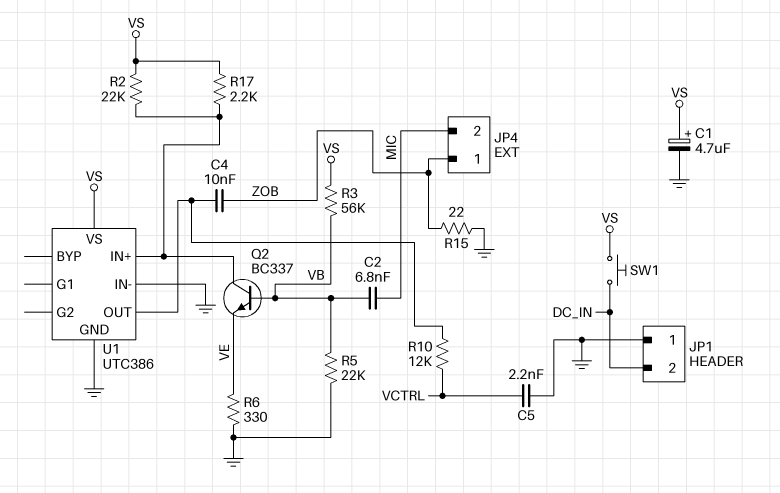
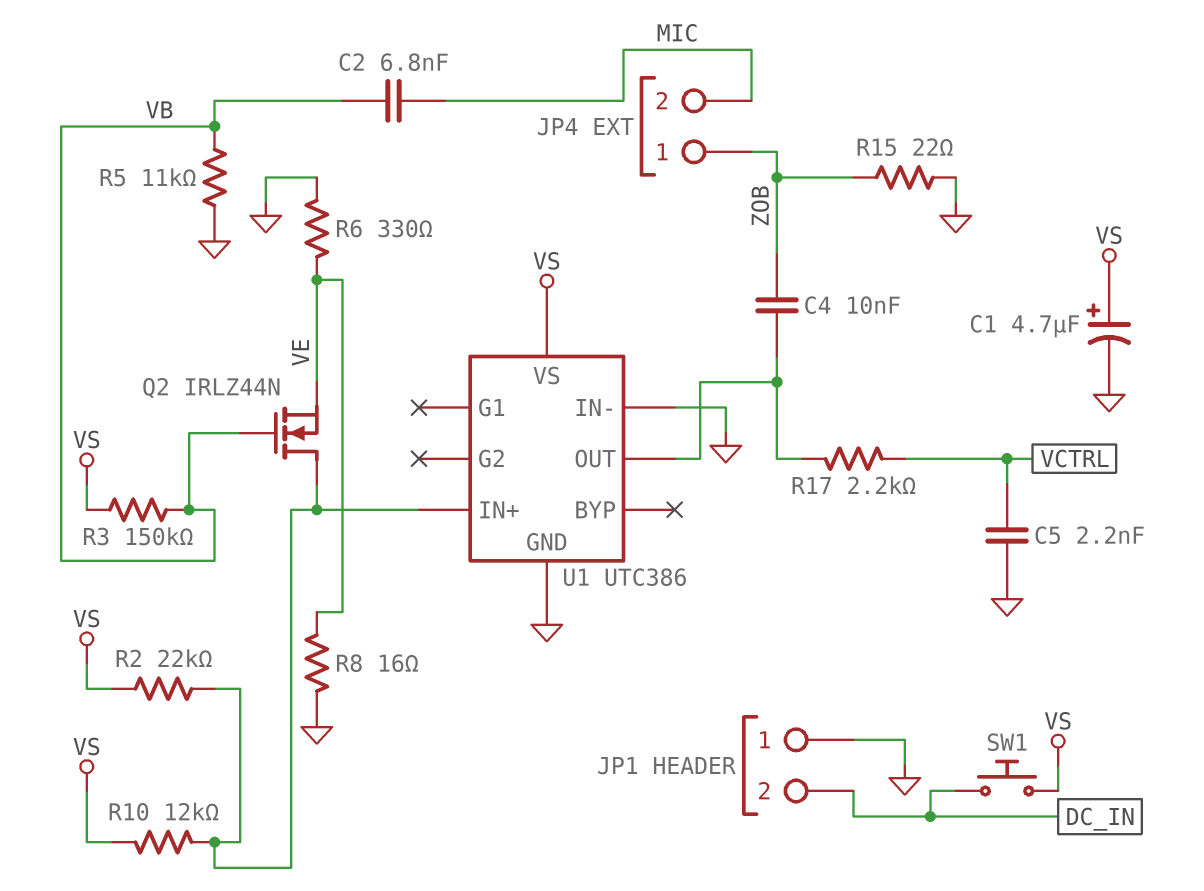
Q2: NPN BC337 (B VB, C U1/IN+, E VE) -> NMOS IRLZ44N (G VB, D U1/IN+, S VE)
R3: 56k (VB, VS) -> 150k (VB, VS)
R5: 22k (GND, VB) -> 11k (GND, VB)
R8: none -> 16 (GND, VE)
R10: 12k (U1/OUT, VCTRL) -> 12k (U1/IN+, VS)
R17: 2.2k (U1/IN+, VS) -> 2.2k (U1/OUT, VCTRL)

